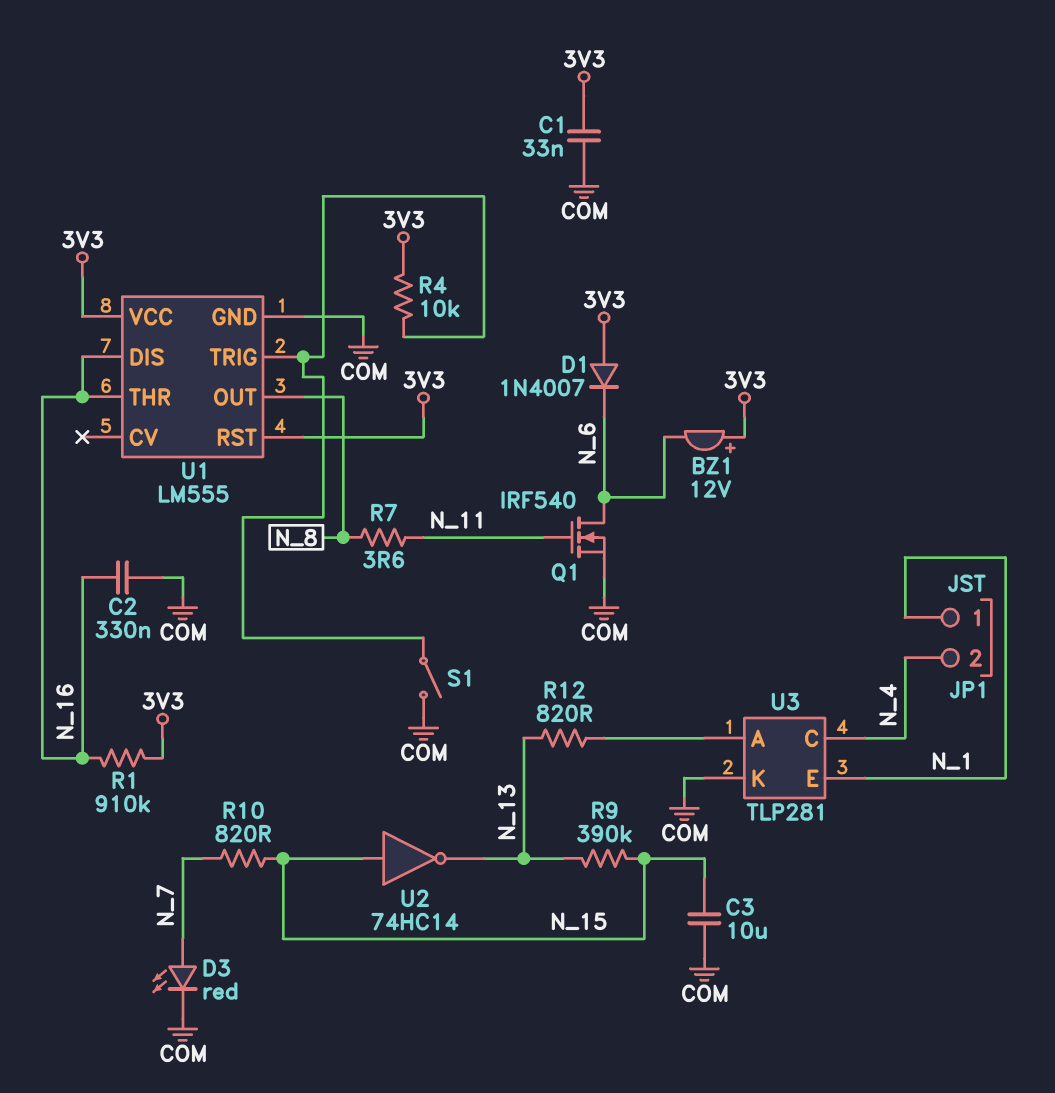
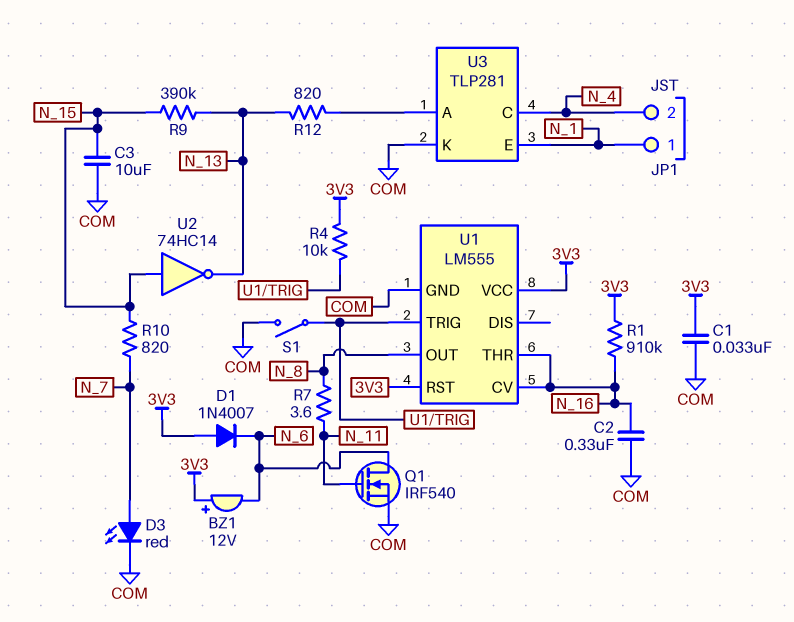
U1 pin CV: none -> N_16
U1 pin DIS: N_16 -> none

